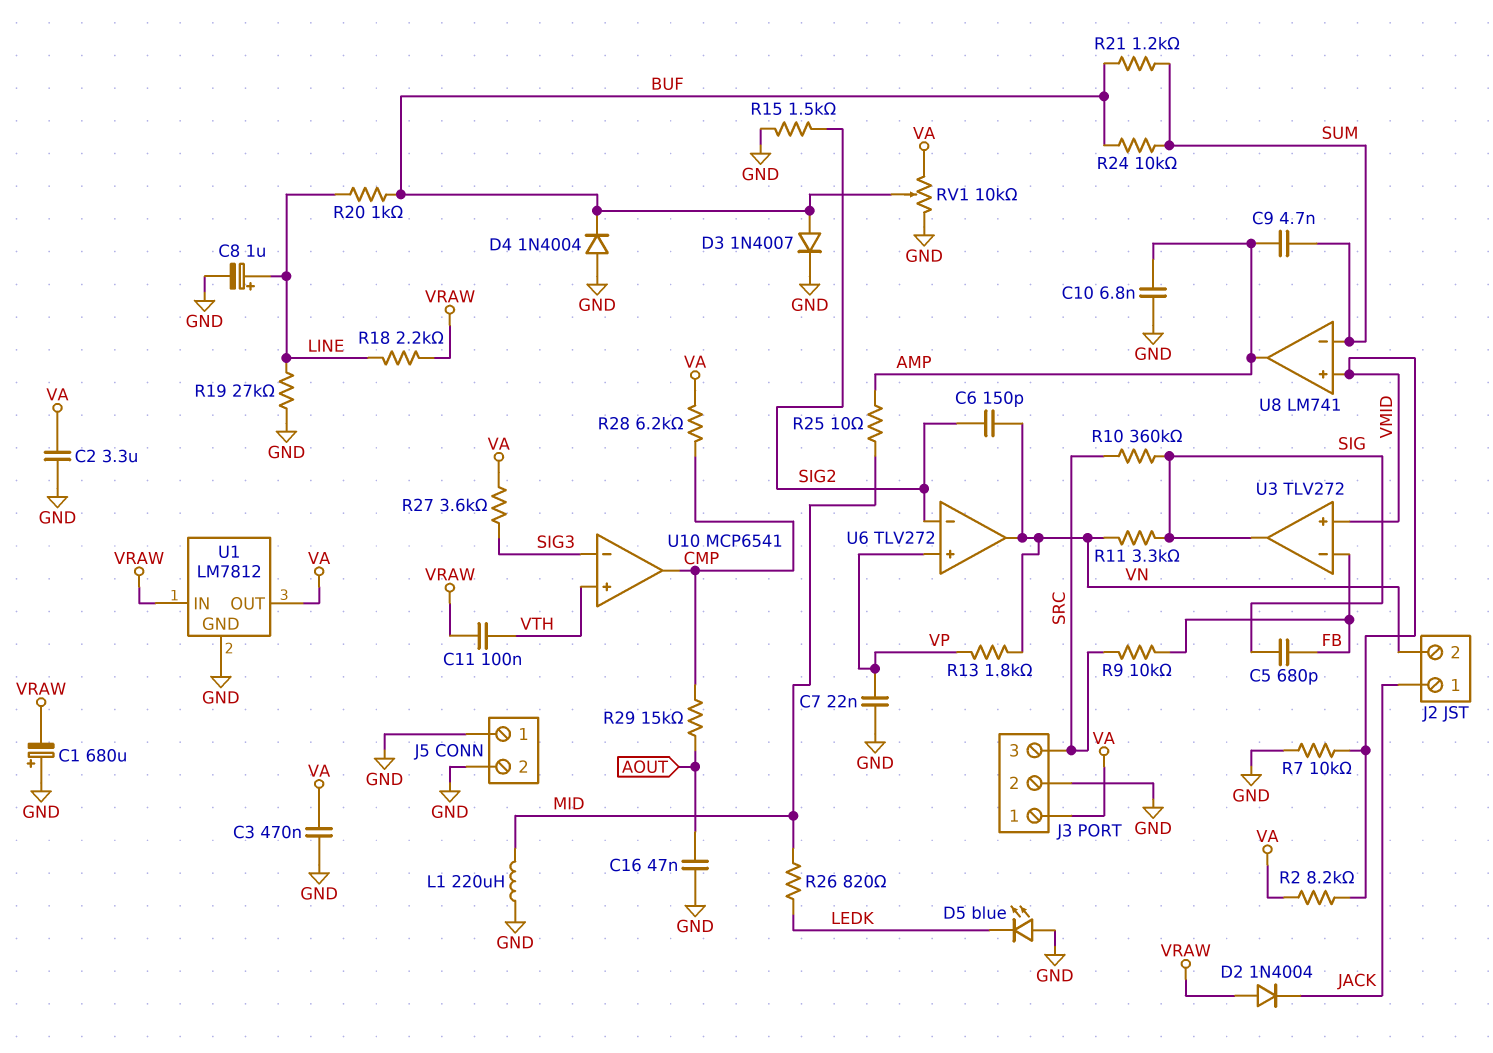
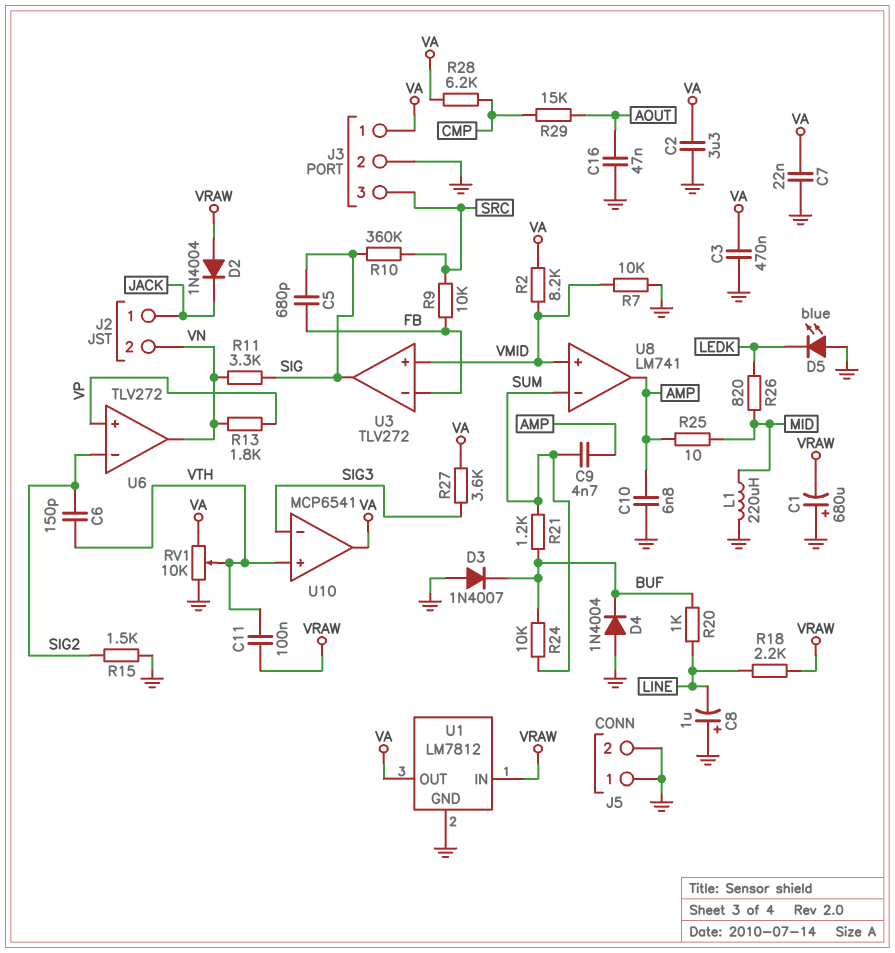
C6: 150pF (SIG2, VN) -> 150pF (SIG2, VTH)
C7: 22nF (GND, VP) -> 22nF (GND, VA)
C8: 1uF (plus LINE, minus GND) -> 1uF (plus GND, minus LINE)
D3: diode 1N4007 (A BUF, K GND) -> diode 1N4007 (A GND, K BUF)
R19: 27k (GND, LINE) -> none
RV1: 10k (GND, VA, wiper BUF) -> 10k (GND, VA, wiper VTH)
U10 pin out: CMP -> VA

